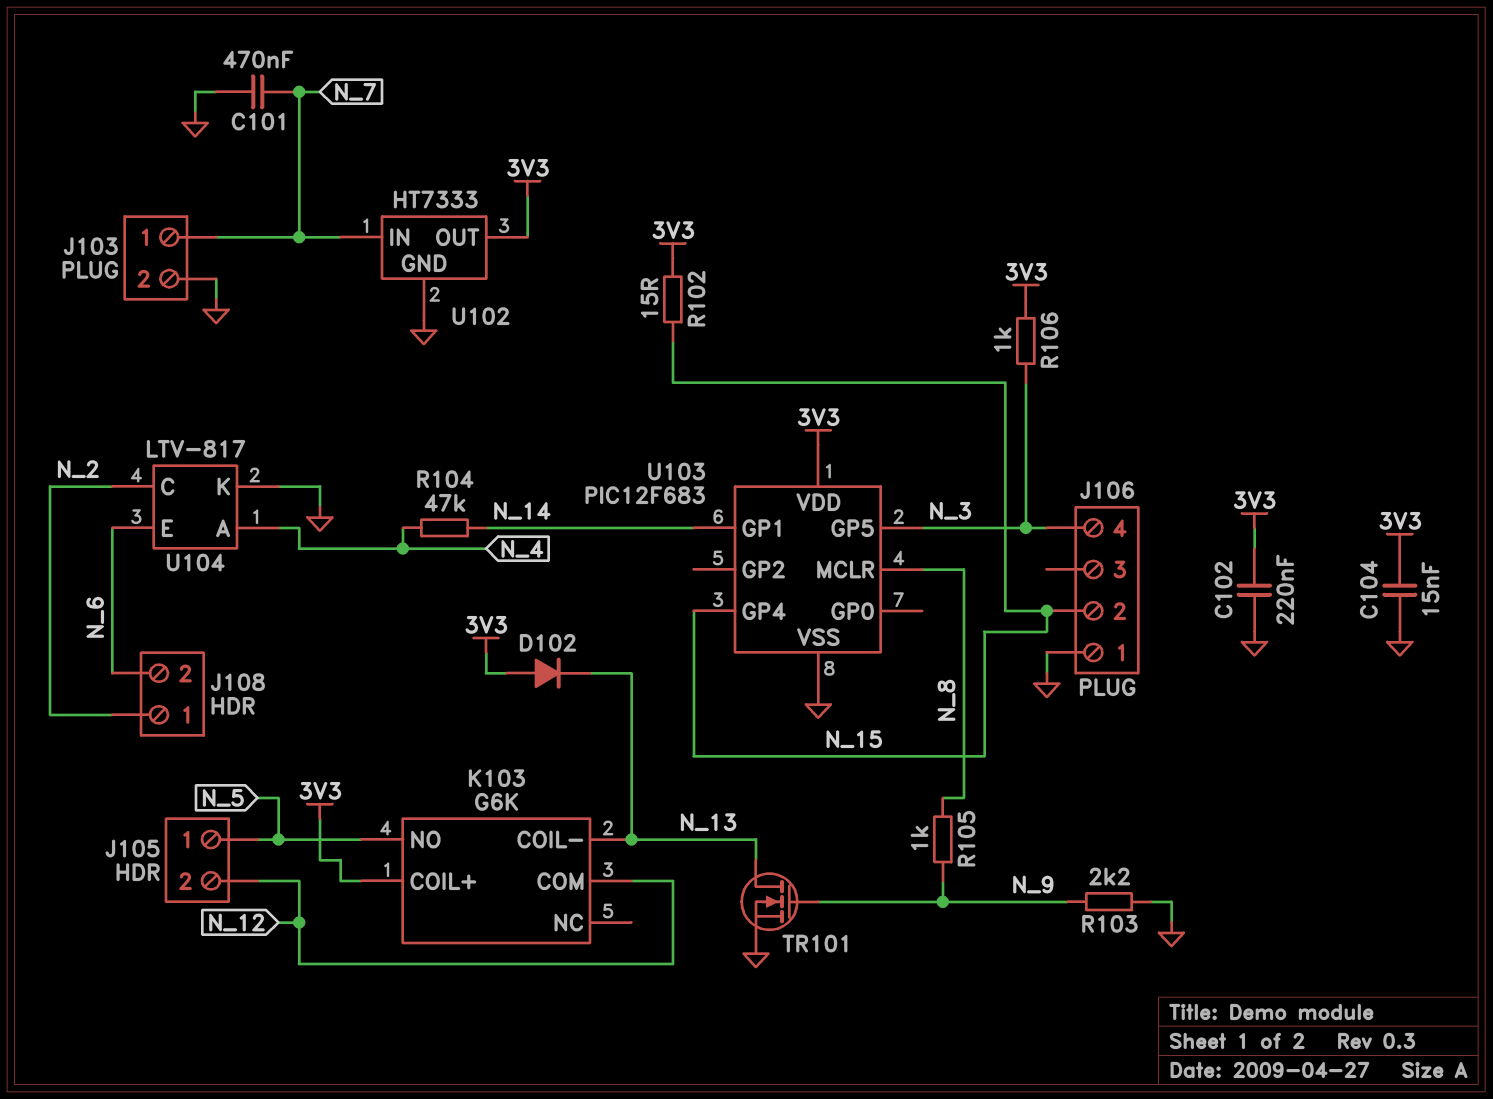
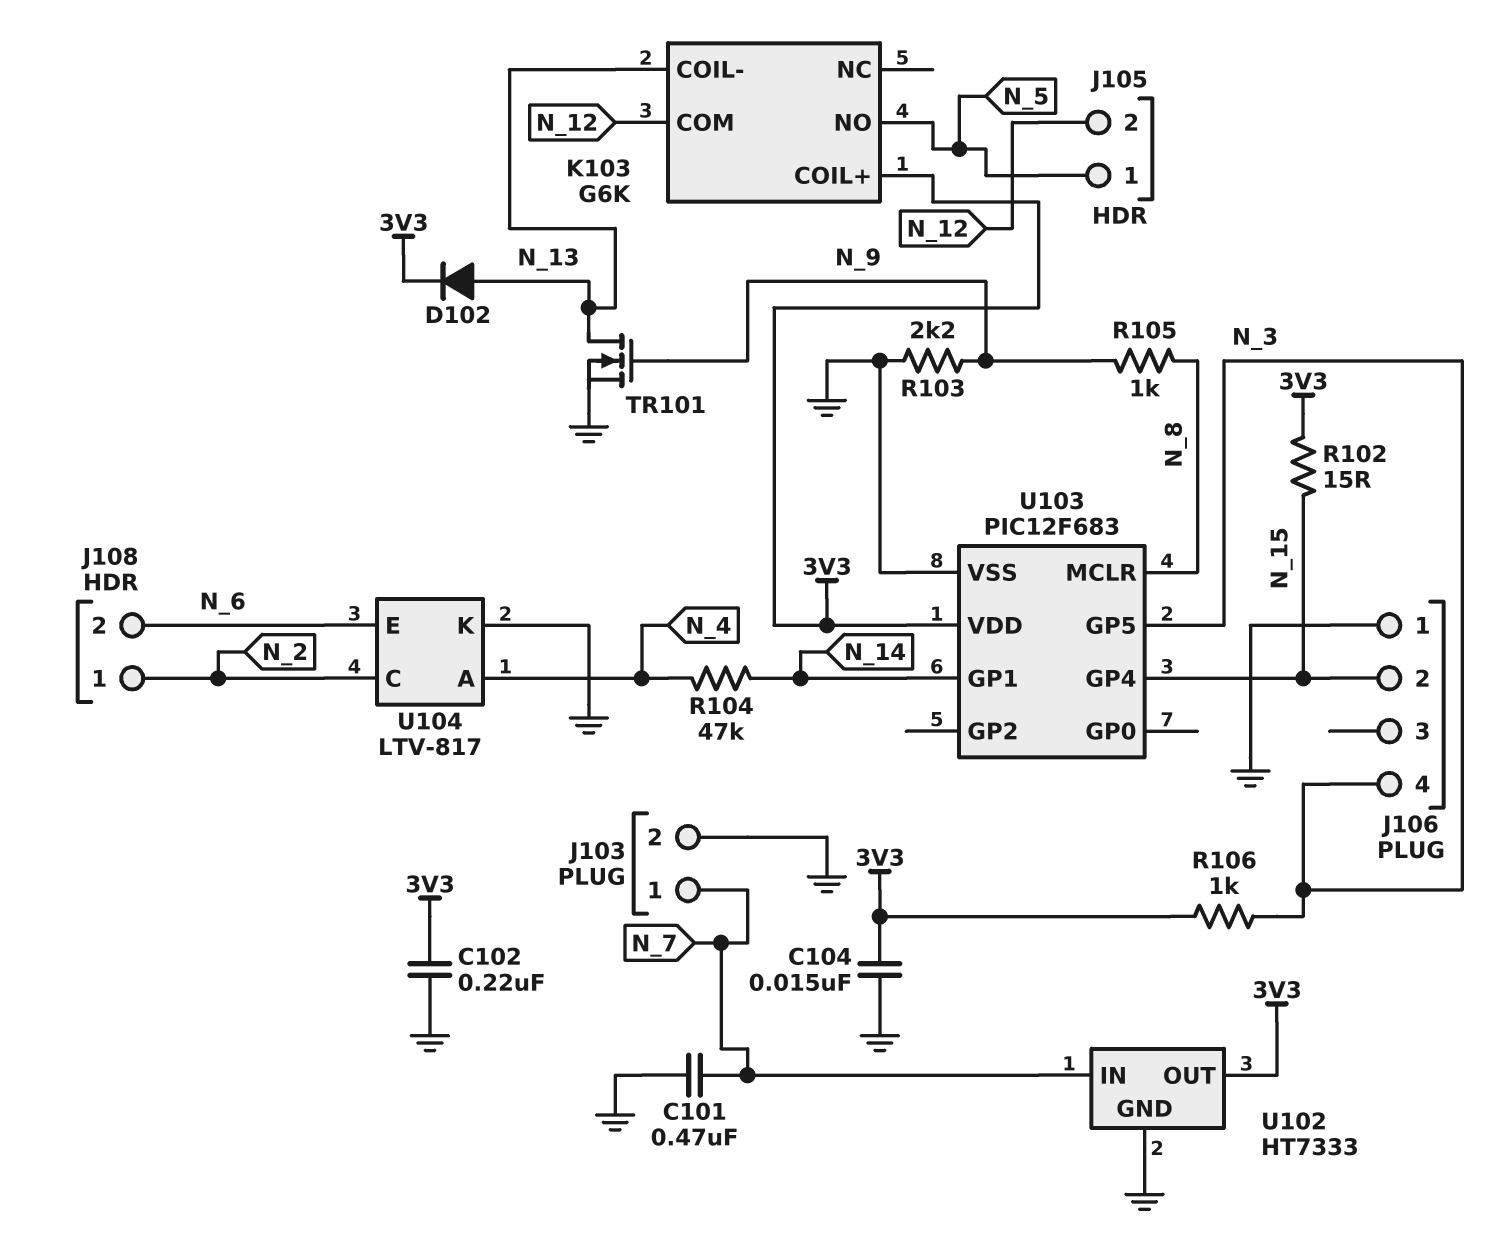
D102: diode (A 3V3, K N_13) -> diode (A N_13, K 3V3)

